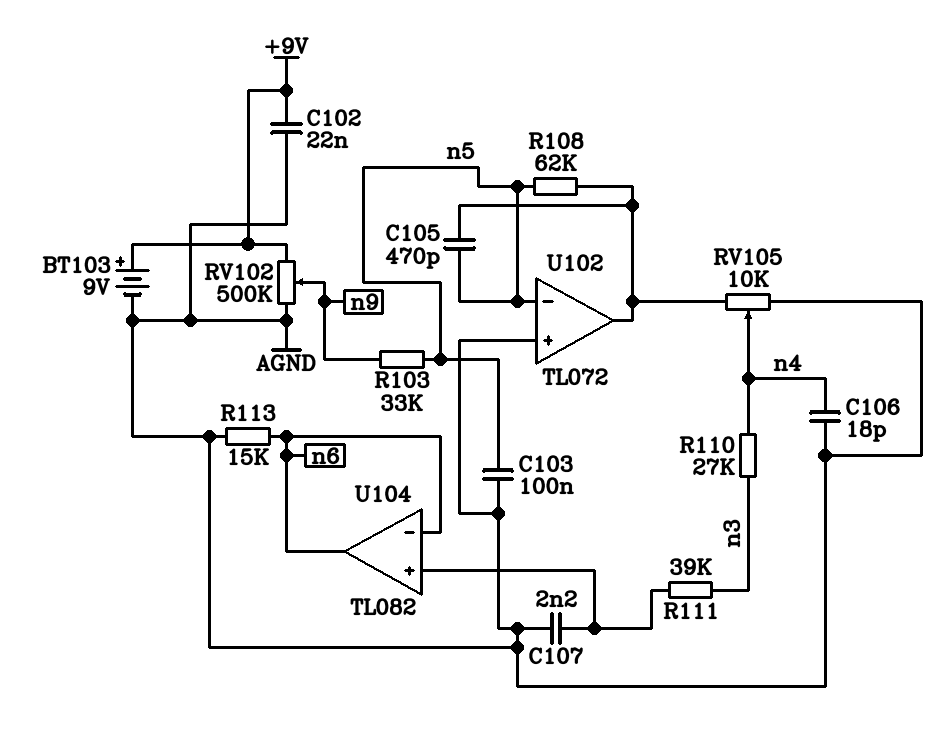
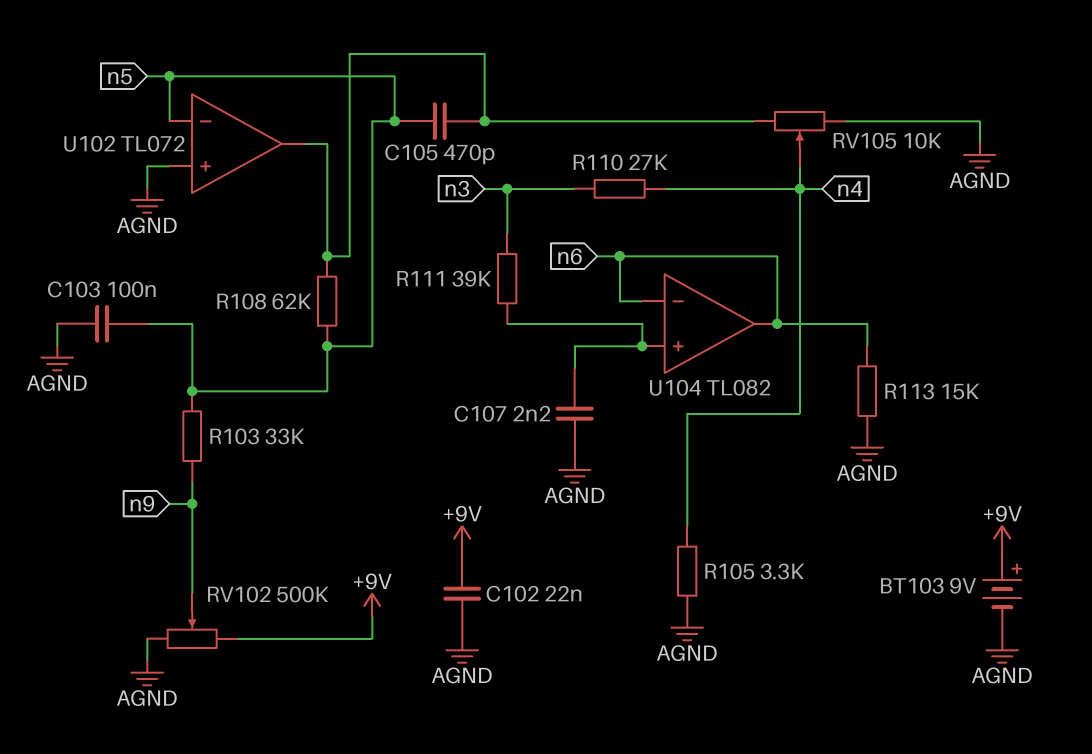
C106: 18pF (AGND, n4) -> none
R105: none -> 3.3k (AGND, n4)

